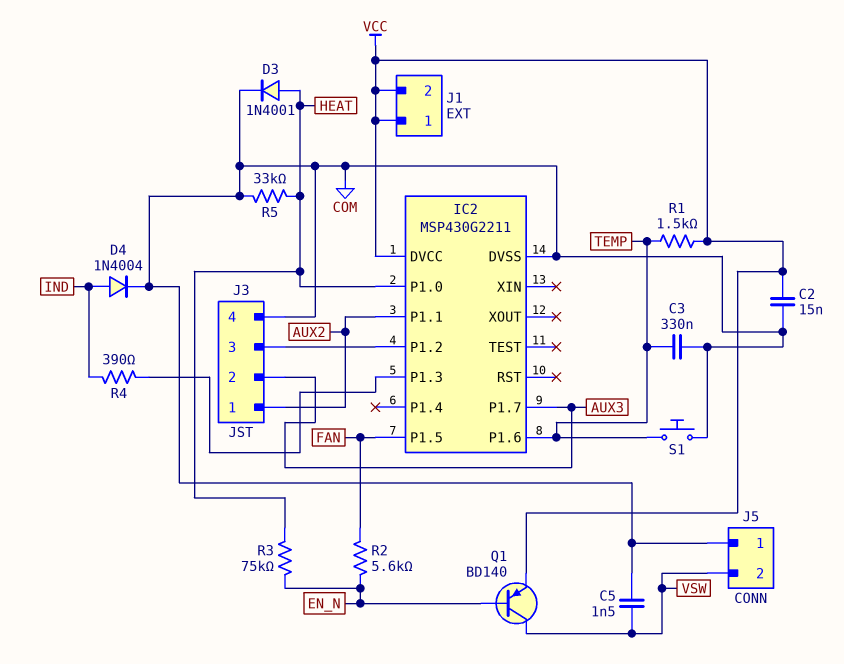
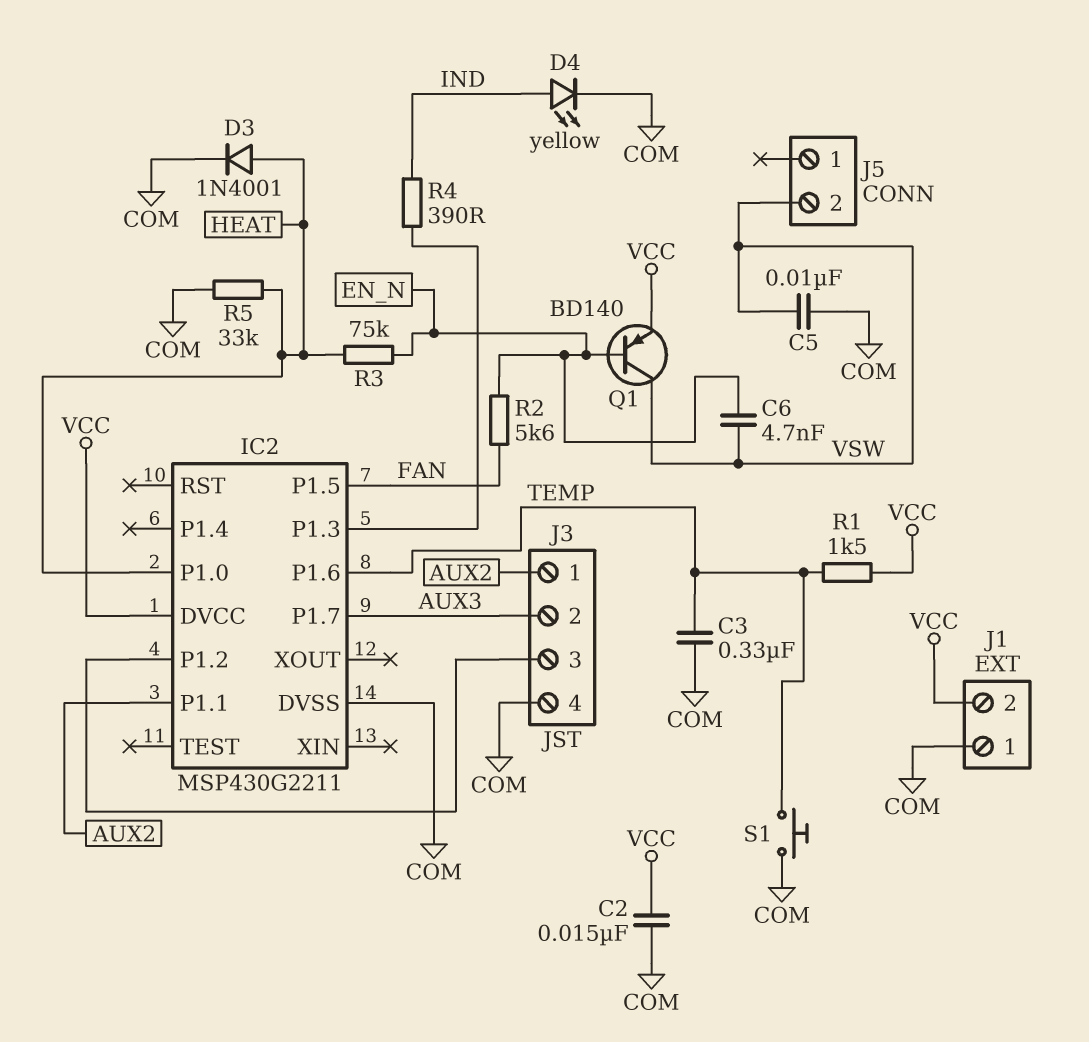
C5: 1.5nF (COM, VSW) -> 10nF (COM, VSW)
C6: none -> 4.7nF (EN_N, VSW)
D4: diode 1N4004 (A IND, K COM) -> LED yellow (A IND, K COM)
J1 pin 1: VCC -> COM
J5 pin 1: COM -> none

